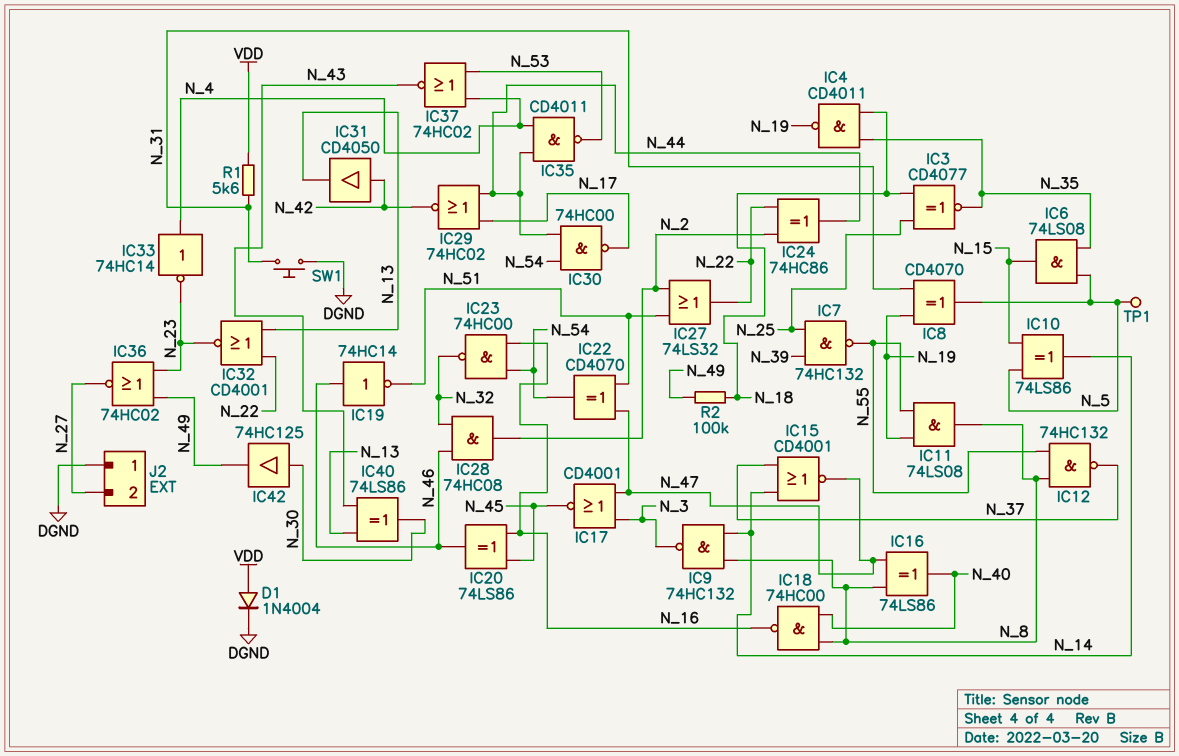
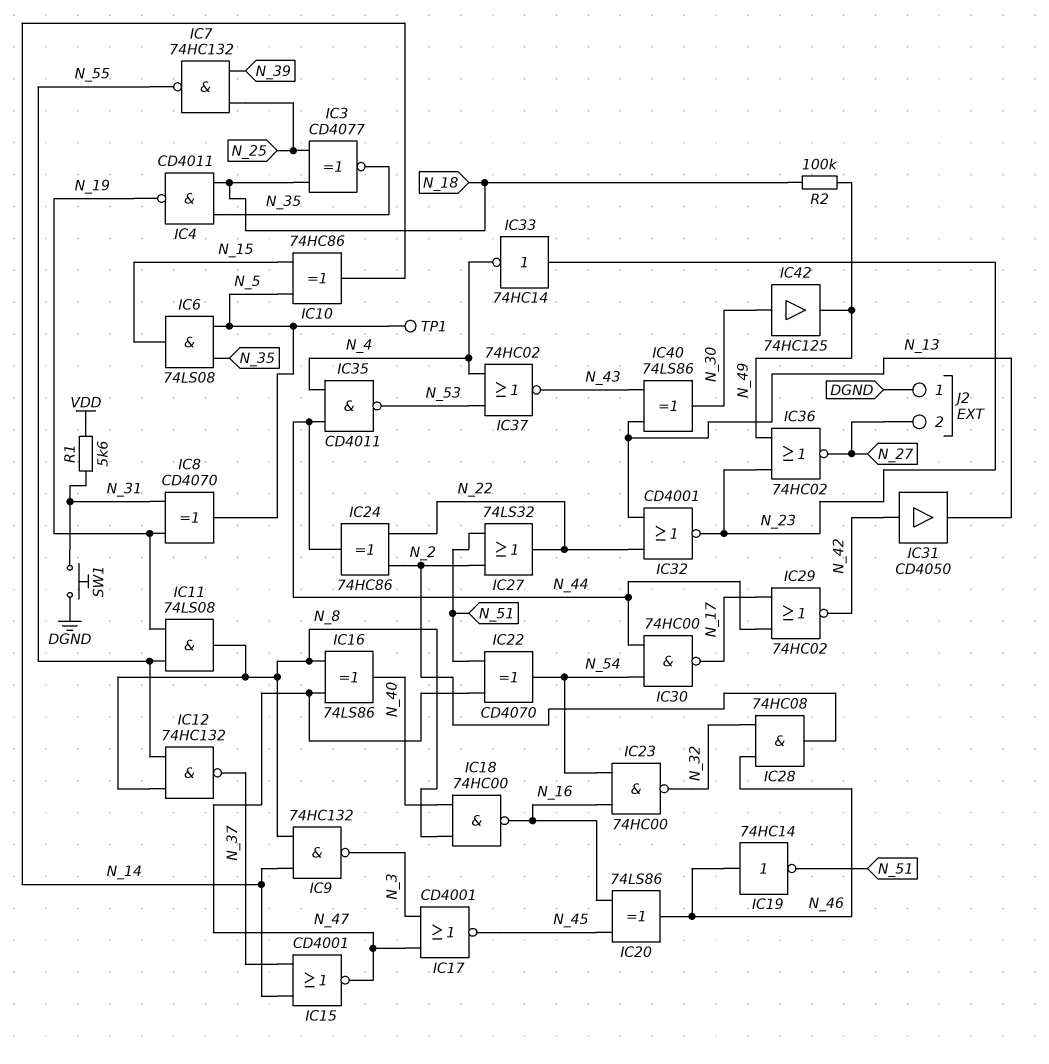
D1: diode 1N4004 (A VDD, K DGND) -> none
IC10: XOR 74LS86 (in N_5, in N_15, out N_14) -> XOR 74HC86 (in N_5, in N_15, out N_14)
IC33: NOT 74HC14 (in N_4, out N_23) -> NOT 74HC14 (in N_23, out N_4)

